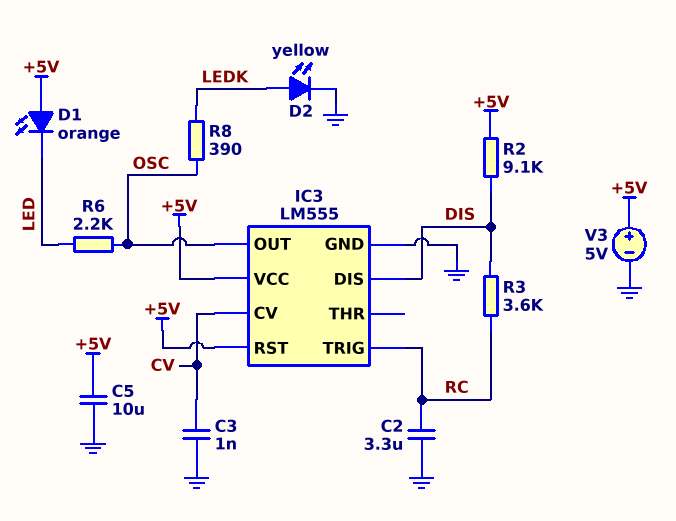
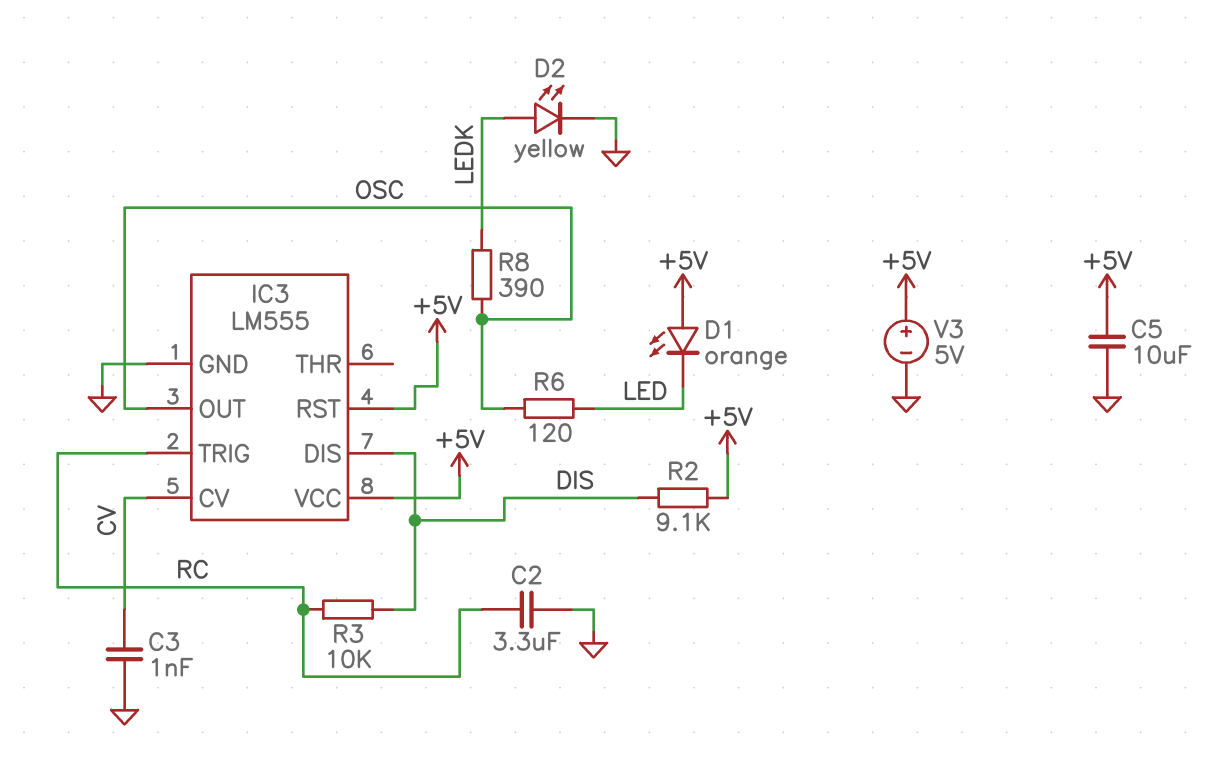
R3: 3.6k (DIS, RC) -> 10k (DIS, RC)
R6: 2.2k (LED, OSC) -> 120 (LED, OSC)

